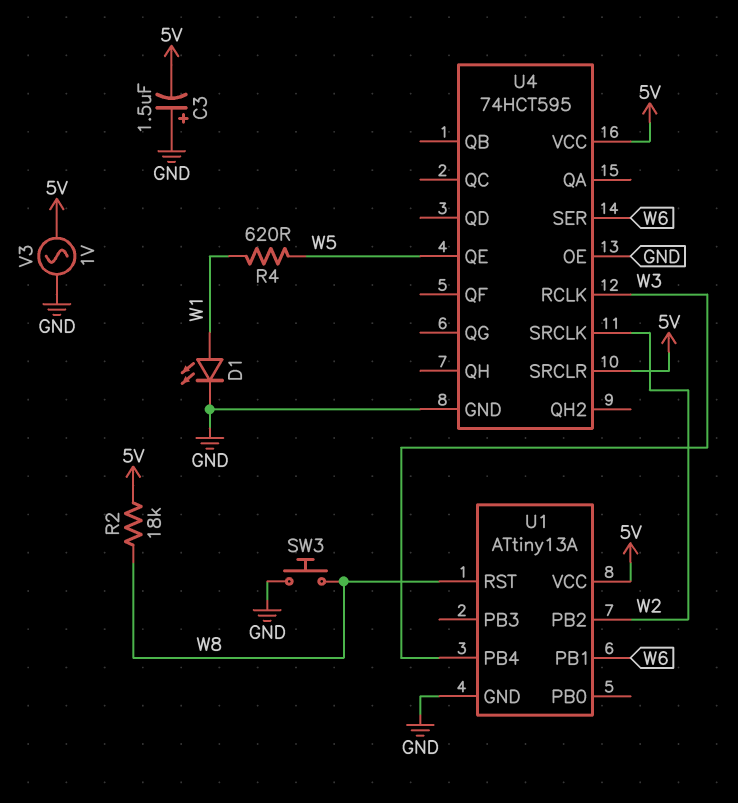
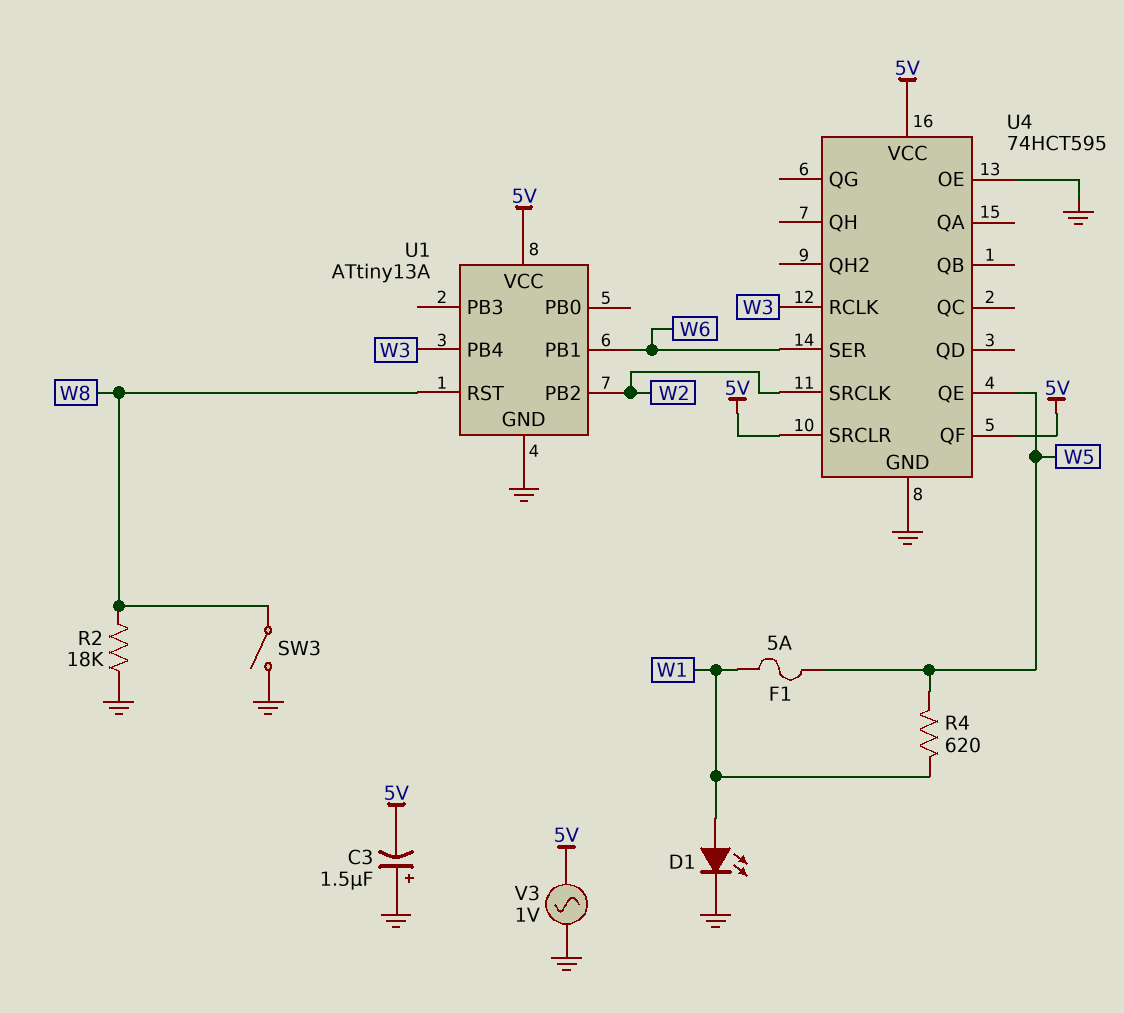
F1: none -> 5A (W1, W5)
R2: 18k (5V, W8) -> 18k (GND, W8)
SW3: button (GND, W8) -> switch (GND, W8)
U4 pin QF: none -> 5V

